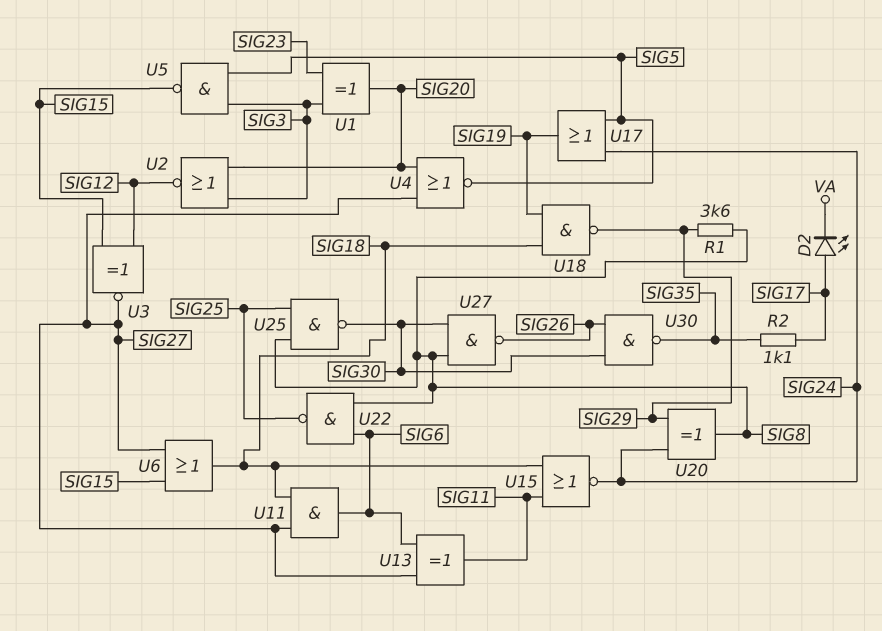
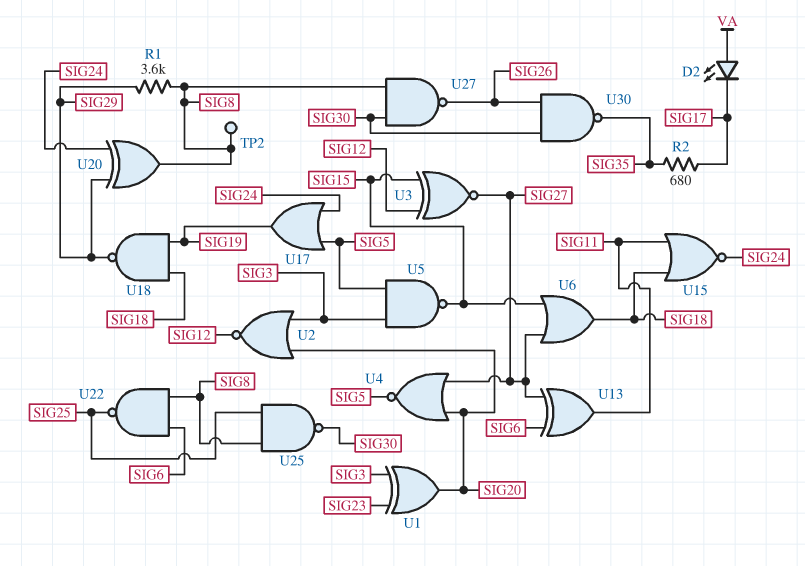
D2: LED (A SIG17, K VA) -> LED (A VA, K SIG17)
R2: 1.1k (SIG17, SIG35) -> 680 (SIG17, SIG35)
TP2: none -> test point (SIG8)
U11: AND (in SIG18, in SIG27, out SIG6) -> none

